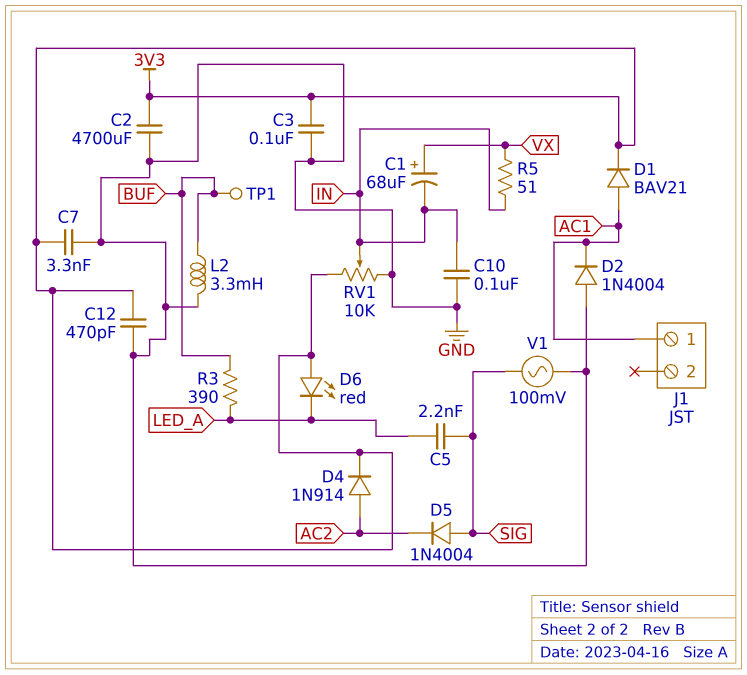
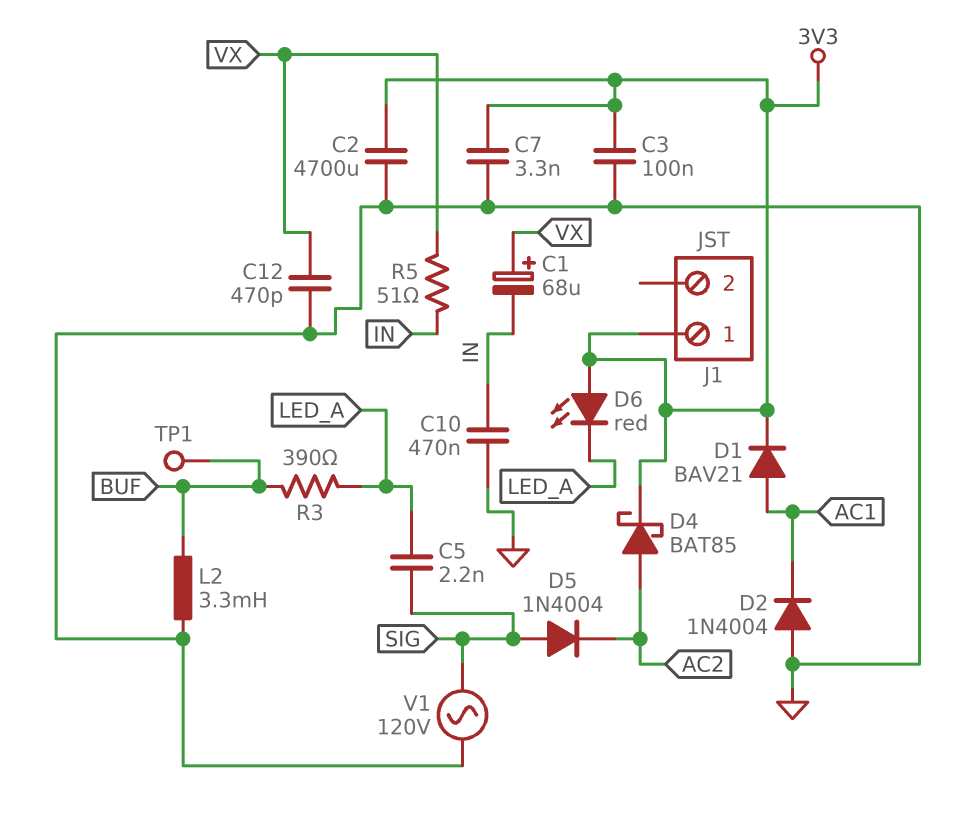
C10: 100nF (GND, IN) -> 470nF (GND, IN)
C12: 470pF (3V3, GND) -> 470pF (GND, VX)
D4: diode 1N914 (A AC2, K 3V3) -> schottky BAT85 (A AC2, K 3V3)
J1 pin 1: AC1 -> 3V3
RV1: 10k (3V3, GND, wiper IN) -> none
V1: AC 100mV (GND, SIG) -> AC 120V (GND, SIG)

